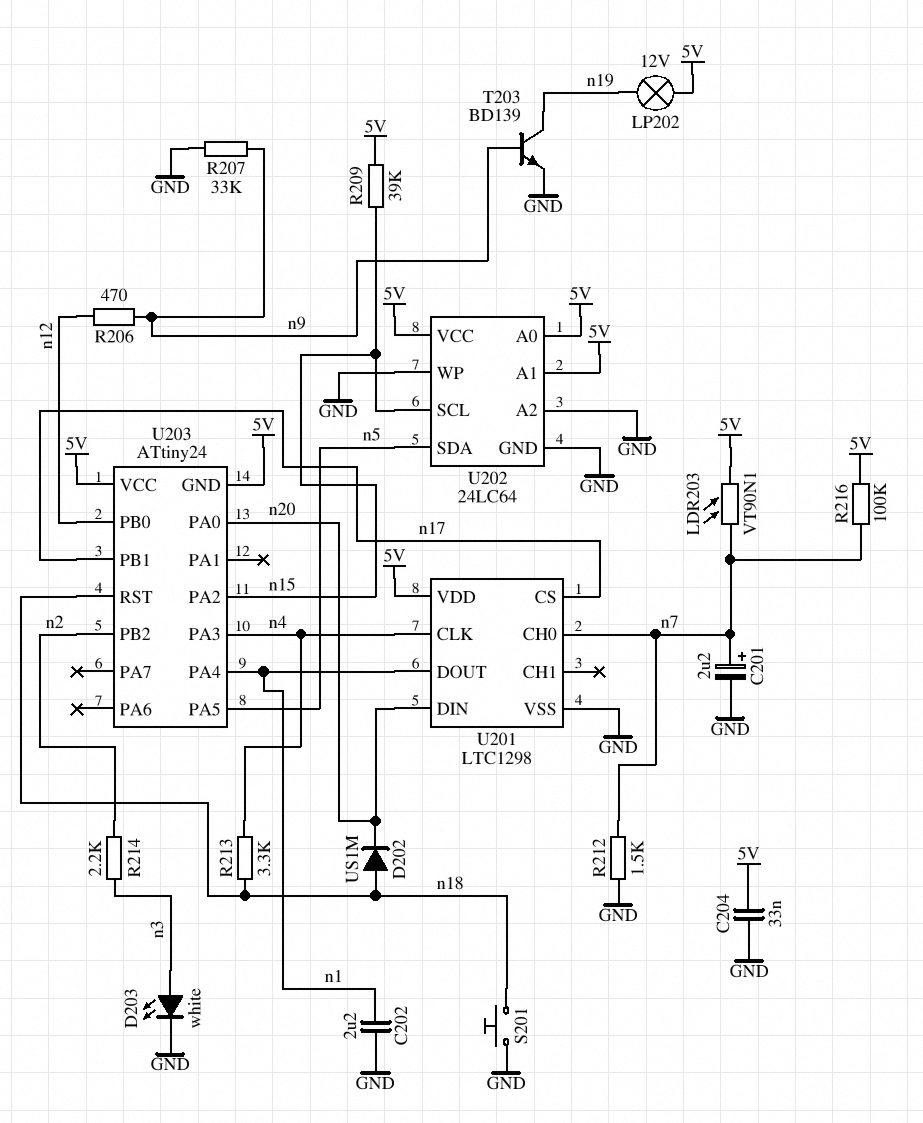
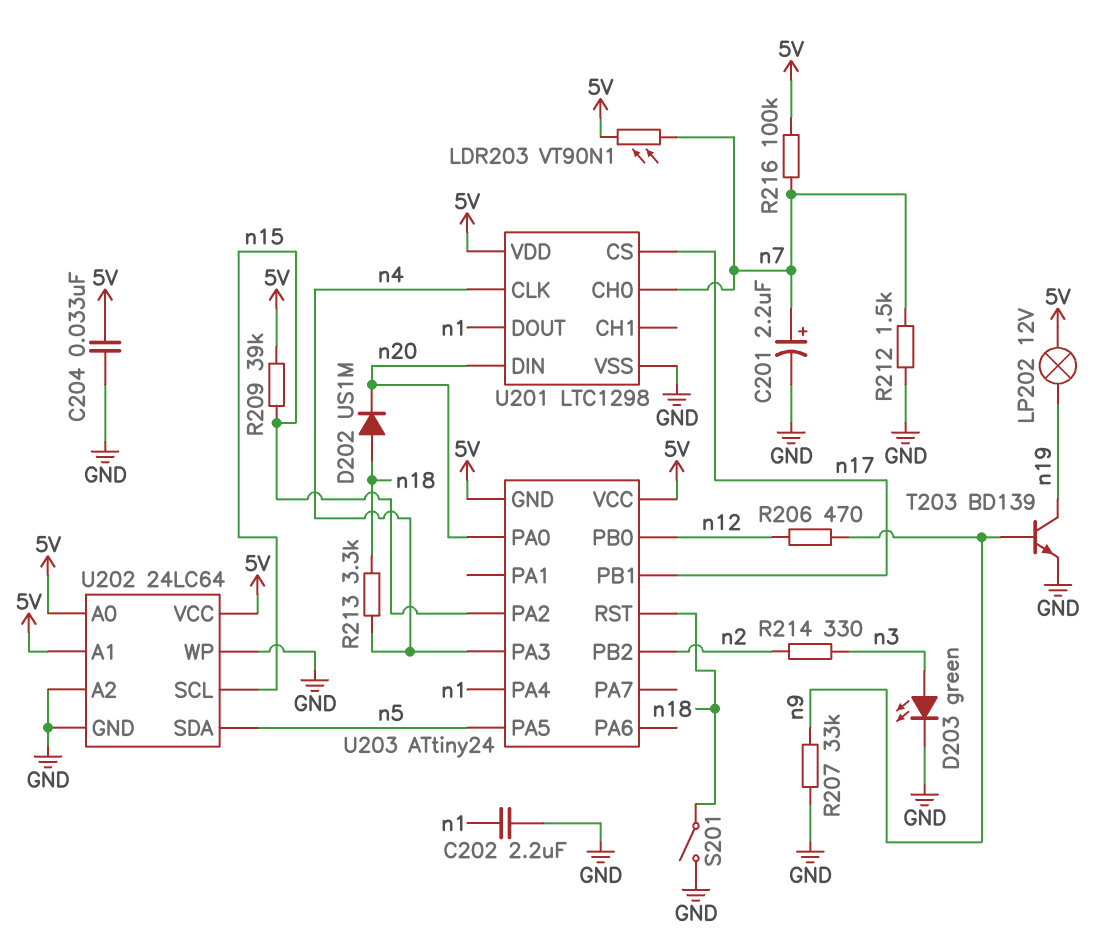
D203: LED white (A n3, K GND) -> LED green (A n3, K GND)
R214: 2.2k (n2, n3) -> 330 (n2, n3)
S201: button (GND, n18) -> switch (GND, n18)

